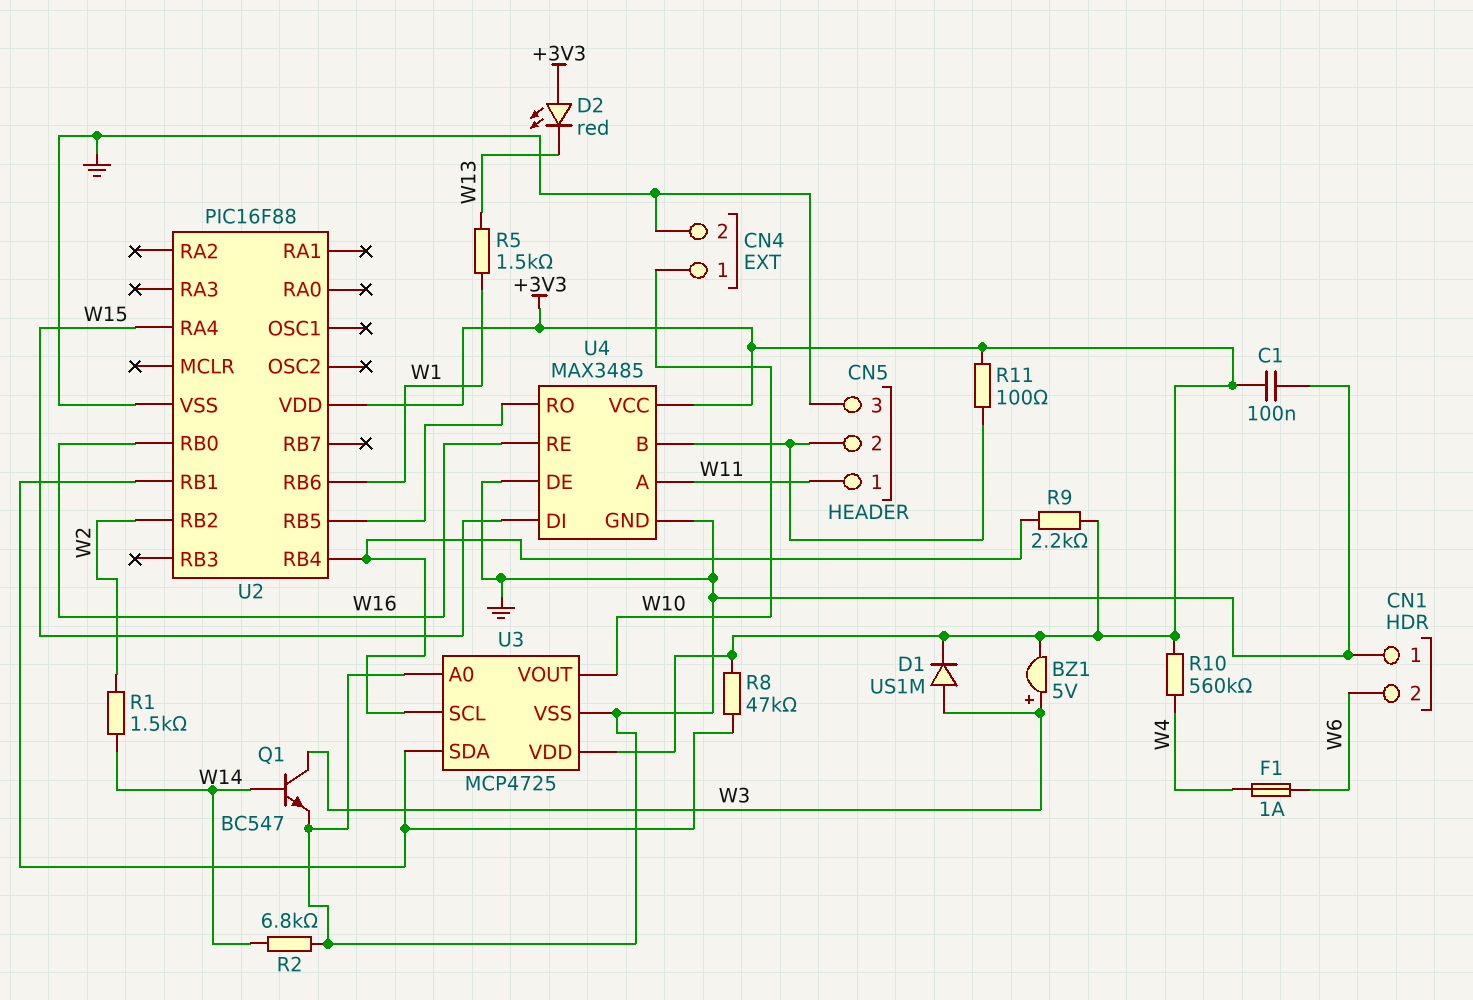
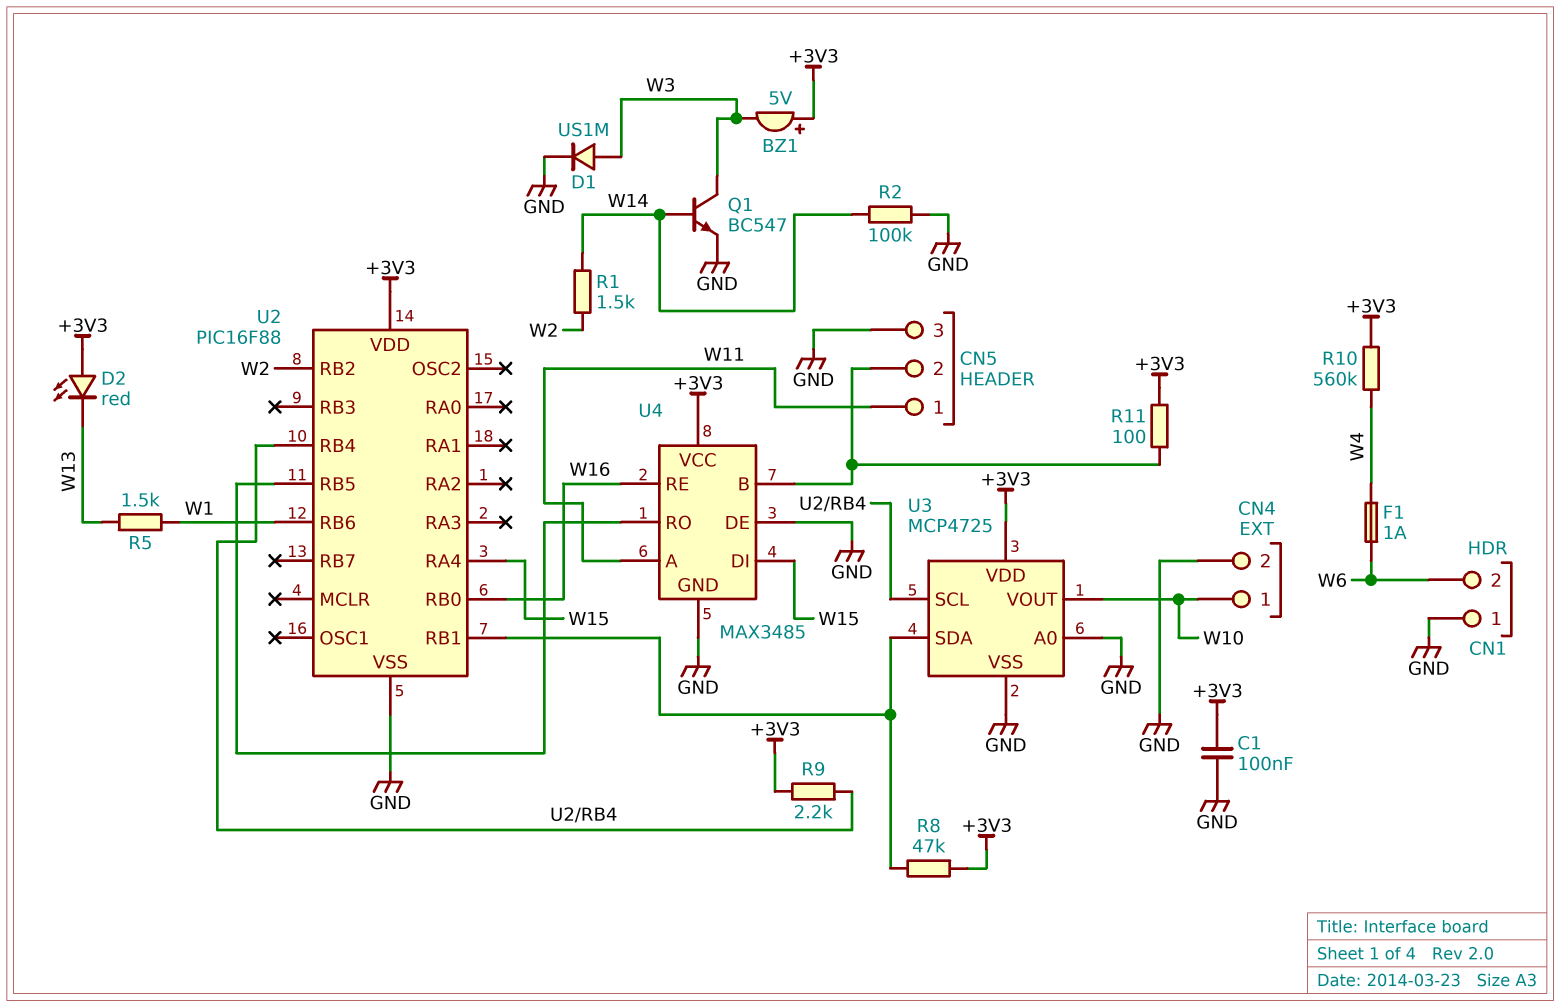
BZ1: buzzer 5V (plus W3, minus +3V3) -> buzzer 5V (plus +3V3, minus W3)
D1: diode US1M (A W3, K +3V3) -> diode US1M (A W3, K GND)
R2: 6.8k (GND, W14) -> 100k (GND, W14)

